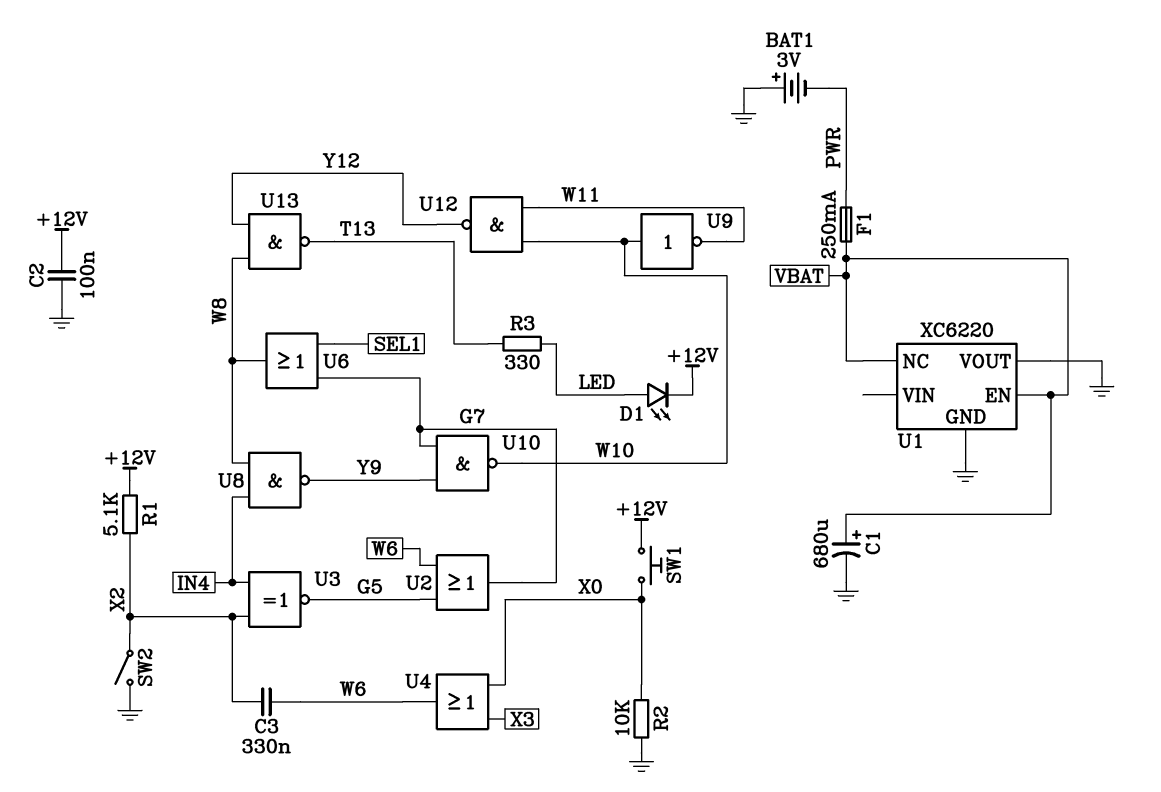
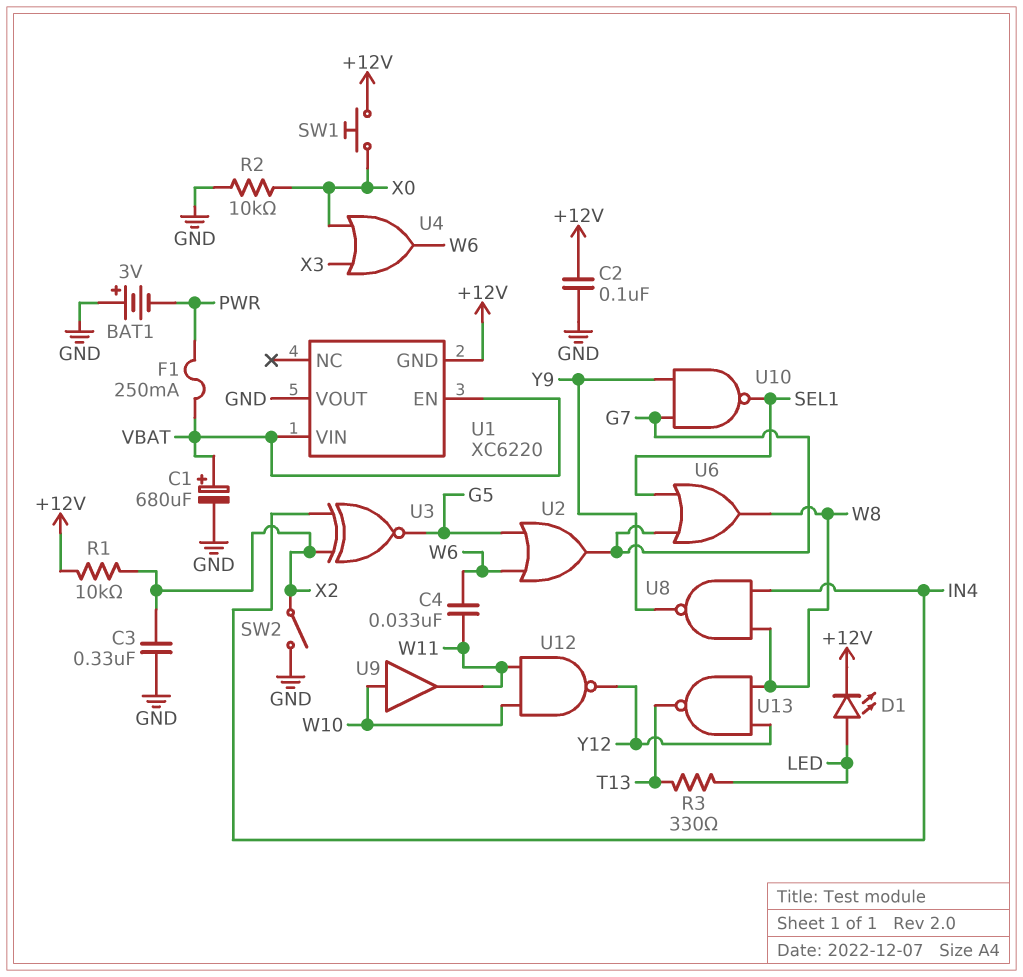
C3: 330nF (W6, X2) -> 330nF (GND, X2)
C4: none -> 33nF (W6, W11)
R1: 5.1k (+12V, X2) -> 10k (+12V, X2)
U1 pin GND: GND -> +12V
U1 pin NC: VBAT -> none
U1 pin VIN: none -> VBAT
U9: NOT (in W10, out W11) -> buffer (in W10, out W11)
U10: NAND (in G7, in Y9, out W10) -> NAND (in G7, in Y9, out SEL1)

